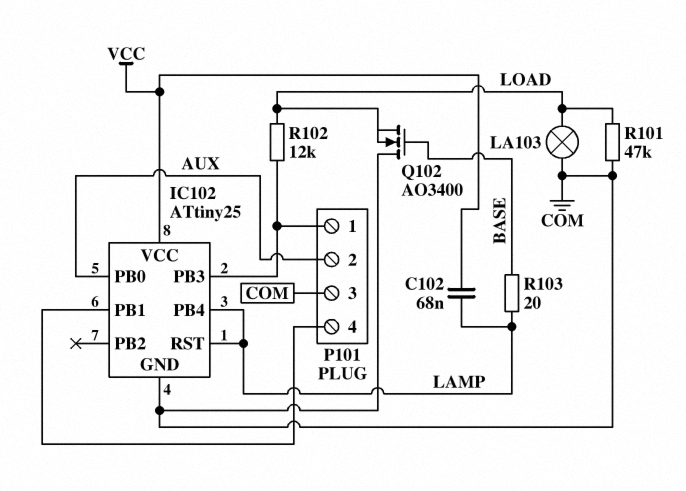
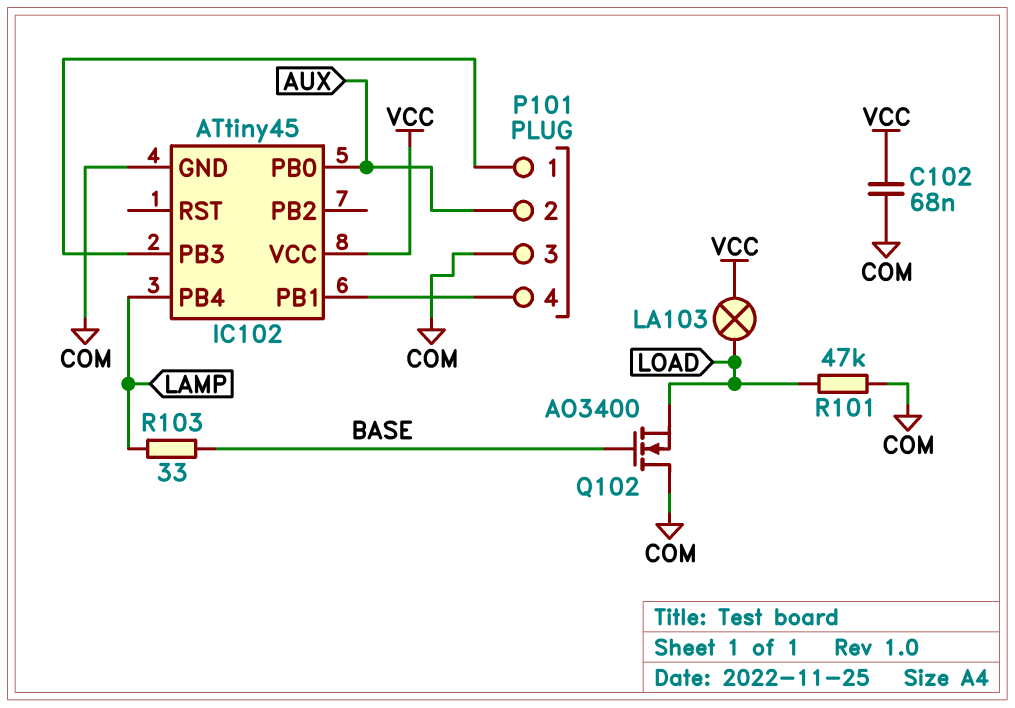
C102: 68nF (LAMP, VCC) -> 68nF (COM, VCC)
IC102: ATtiny25 -> ATtiny45
IC102 pin RST: LAMP -> none
LA103: lamp (COM, LOAD) -> lamp (LOAD, VCC)
R102: 12k (IC102/PB3, LOAD) -> none
R103: 20 (BASE, LAMP) -> 33 (BASE, LAMP)

